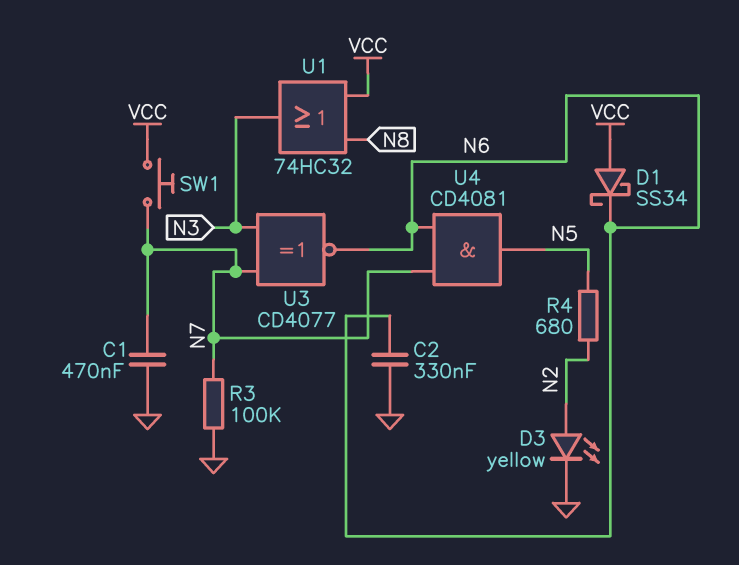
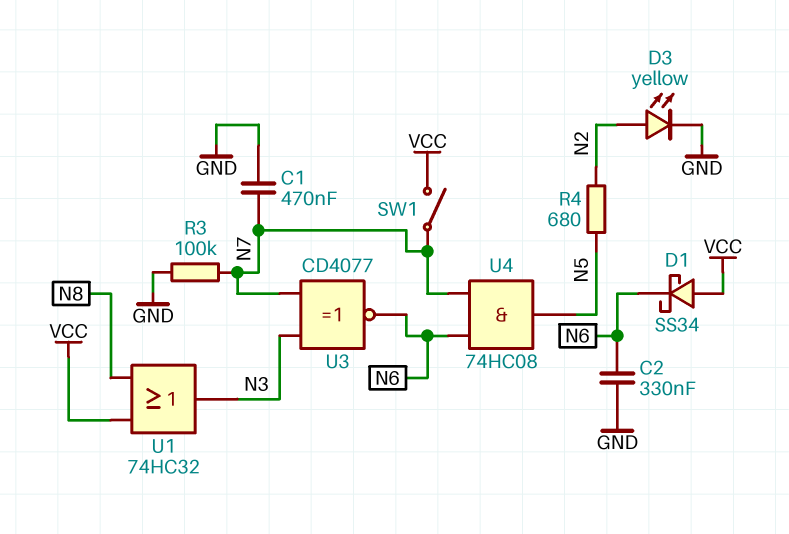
SW1: button (N7, VCC) -> switch (N7, VCC)
U4: AND CD4081 (in N6, in N7, out N5) -> AND 74HC08 (in N6, in N7, out N5)

